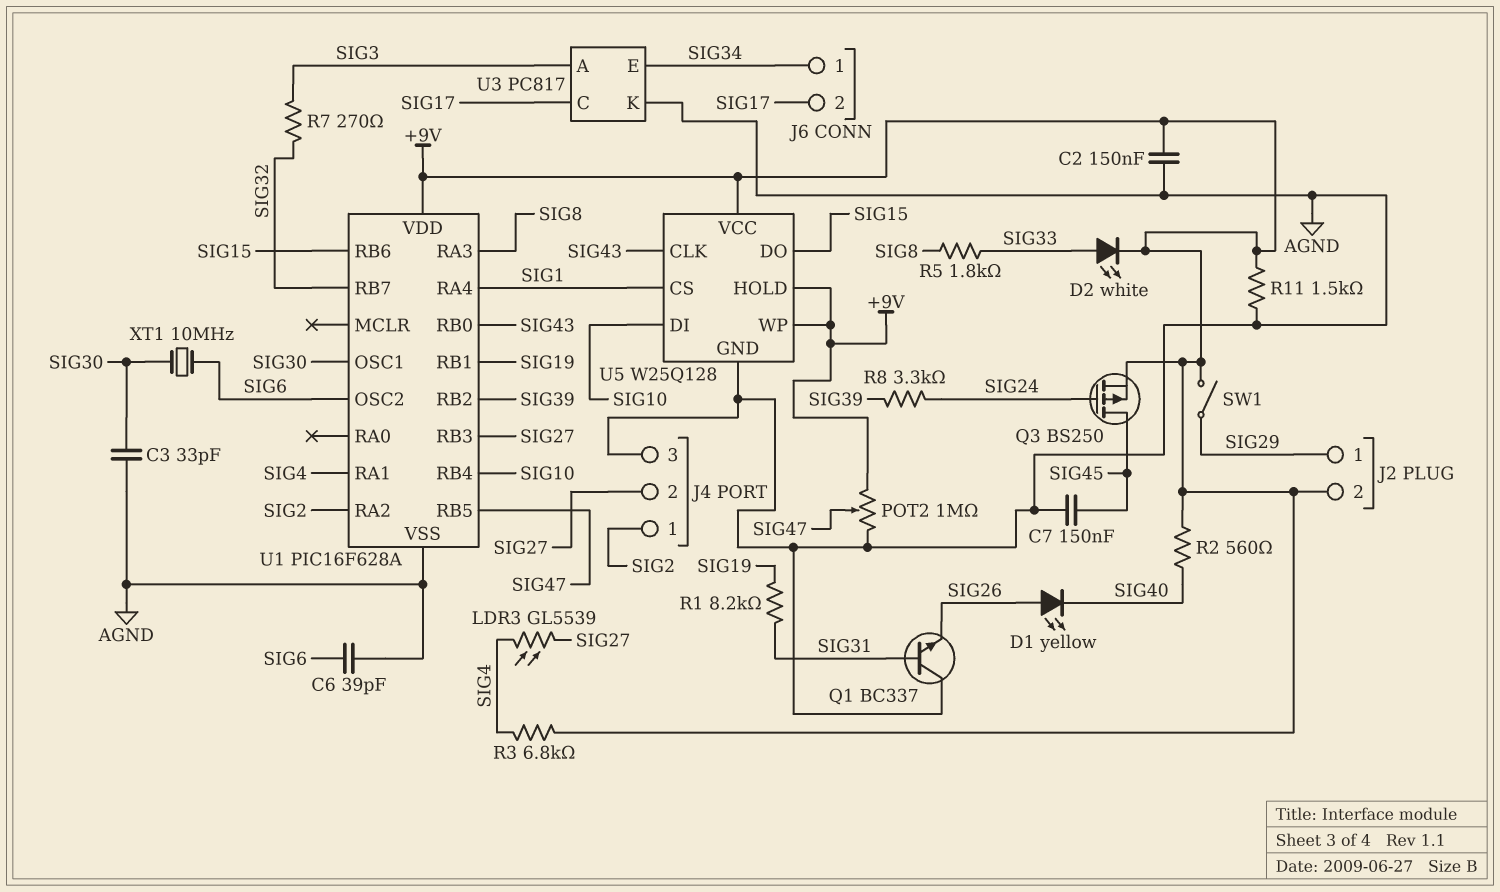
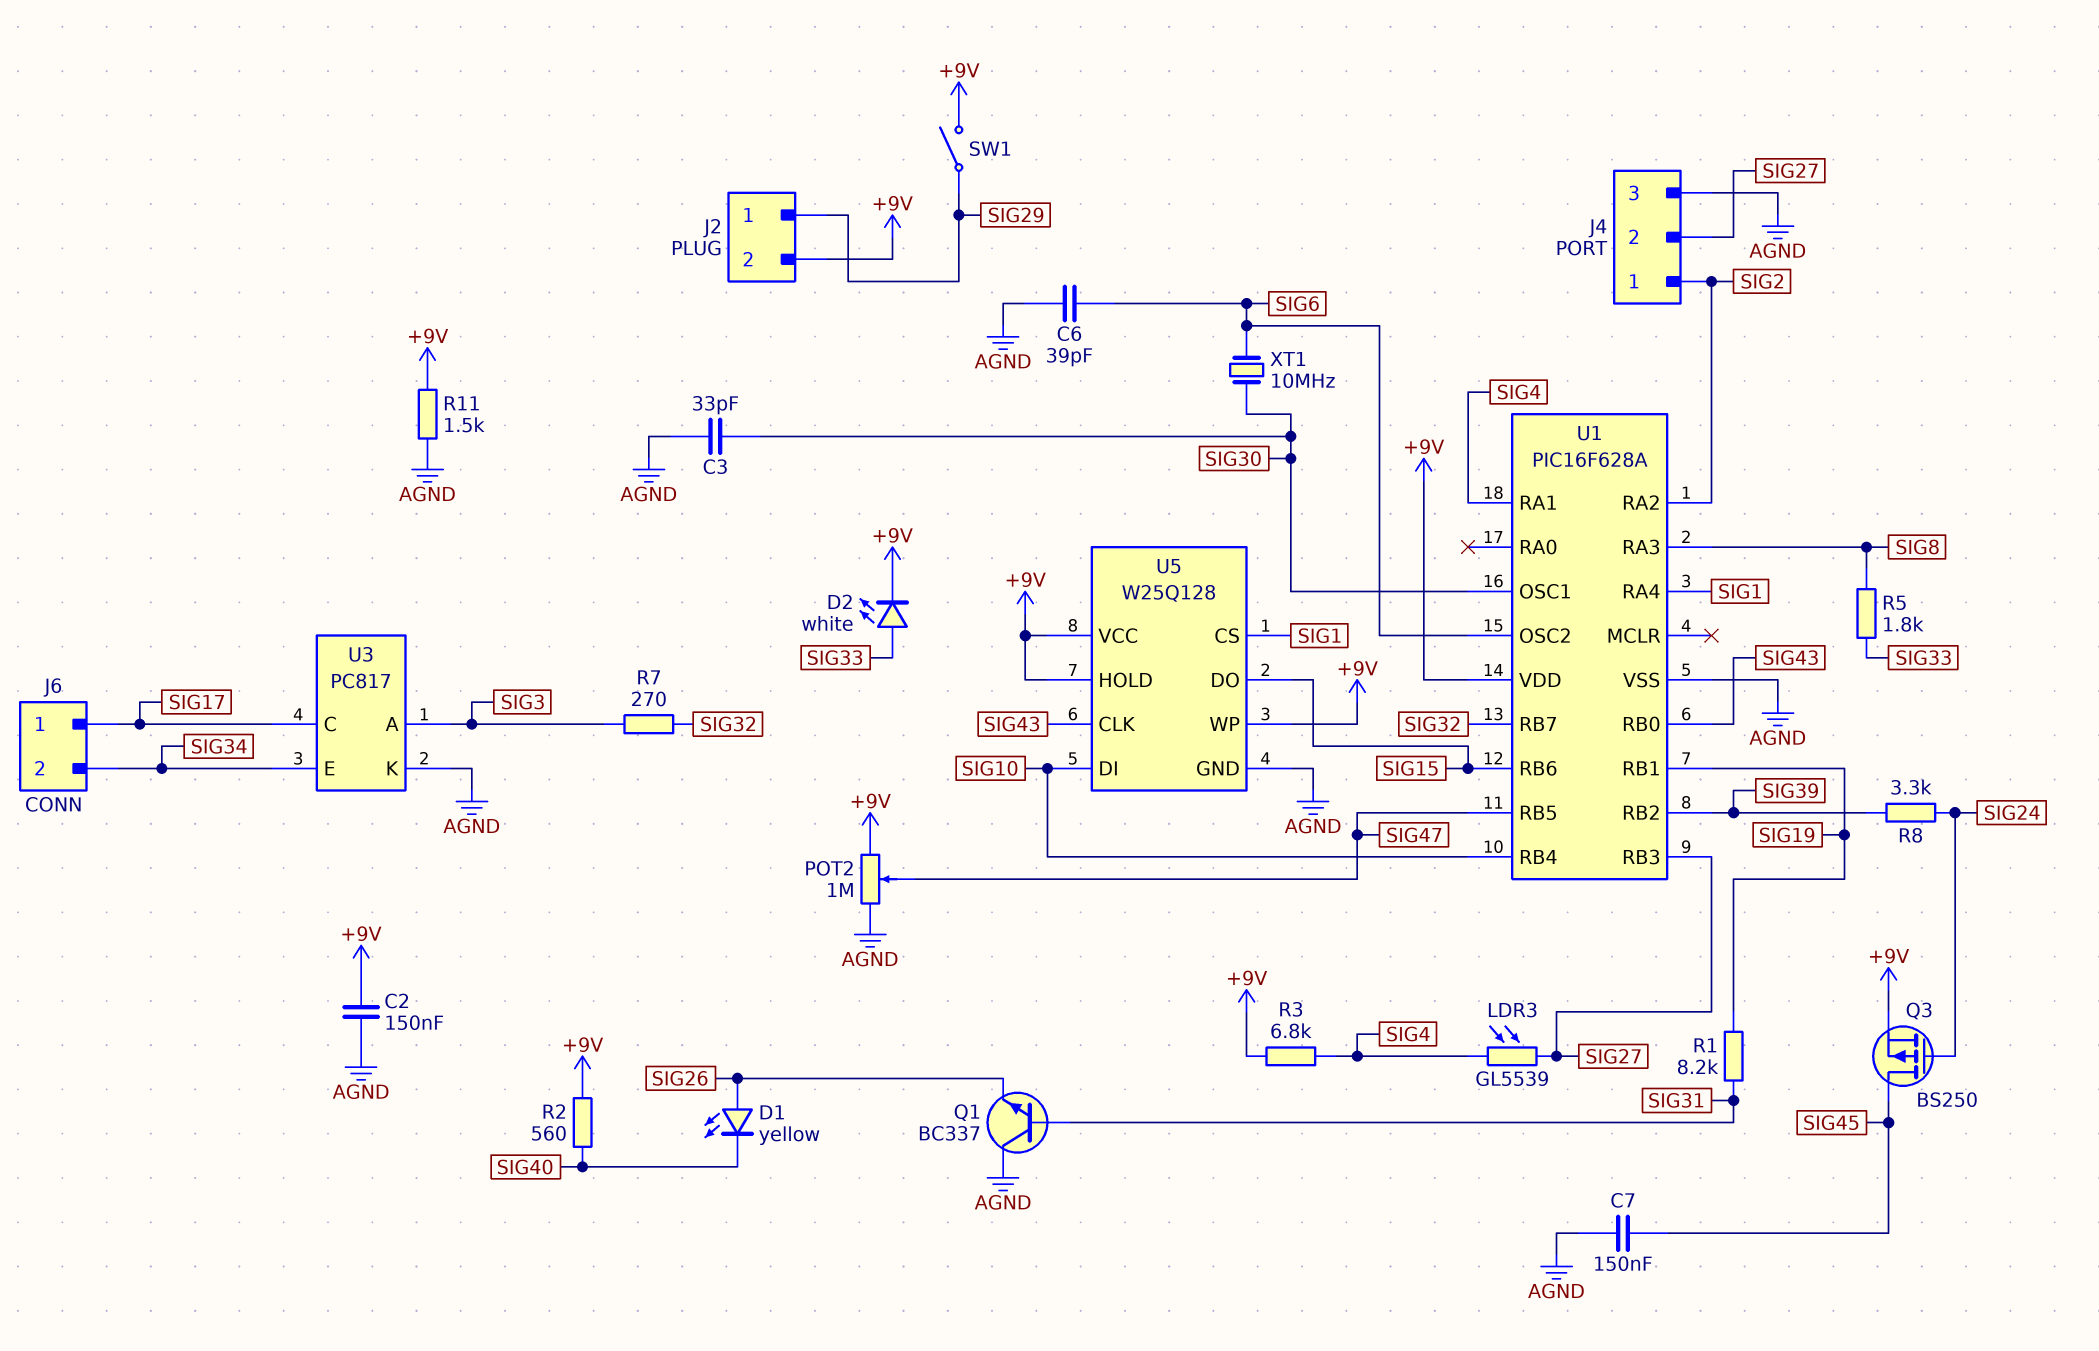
J6 pin 1: SIG34 -> SIG17
J6 pin 2: SIG17 -> SIG34

